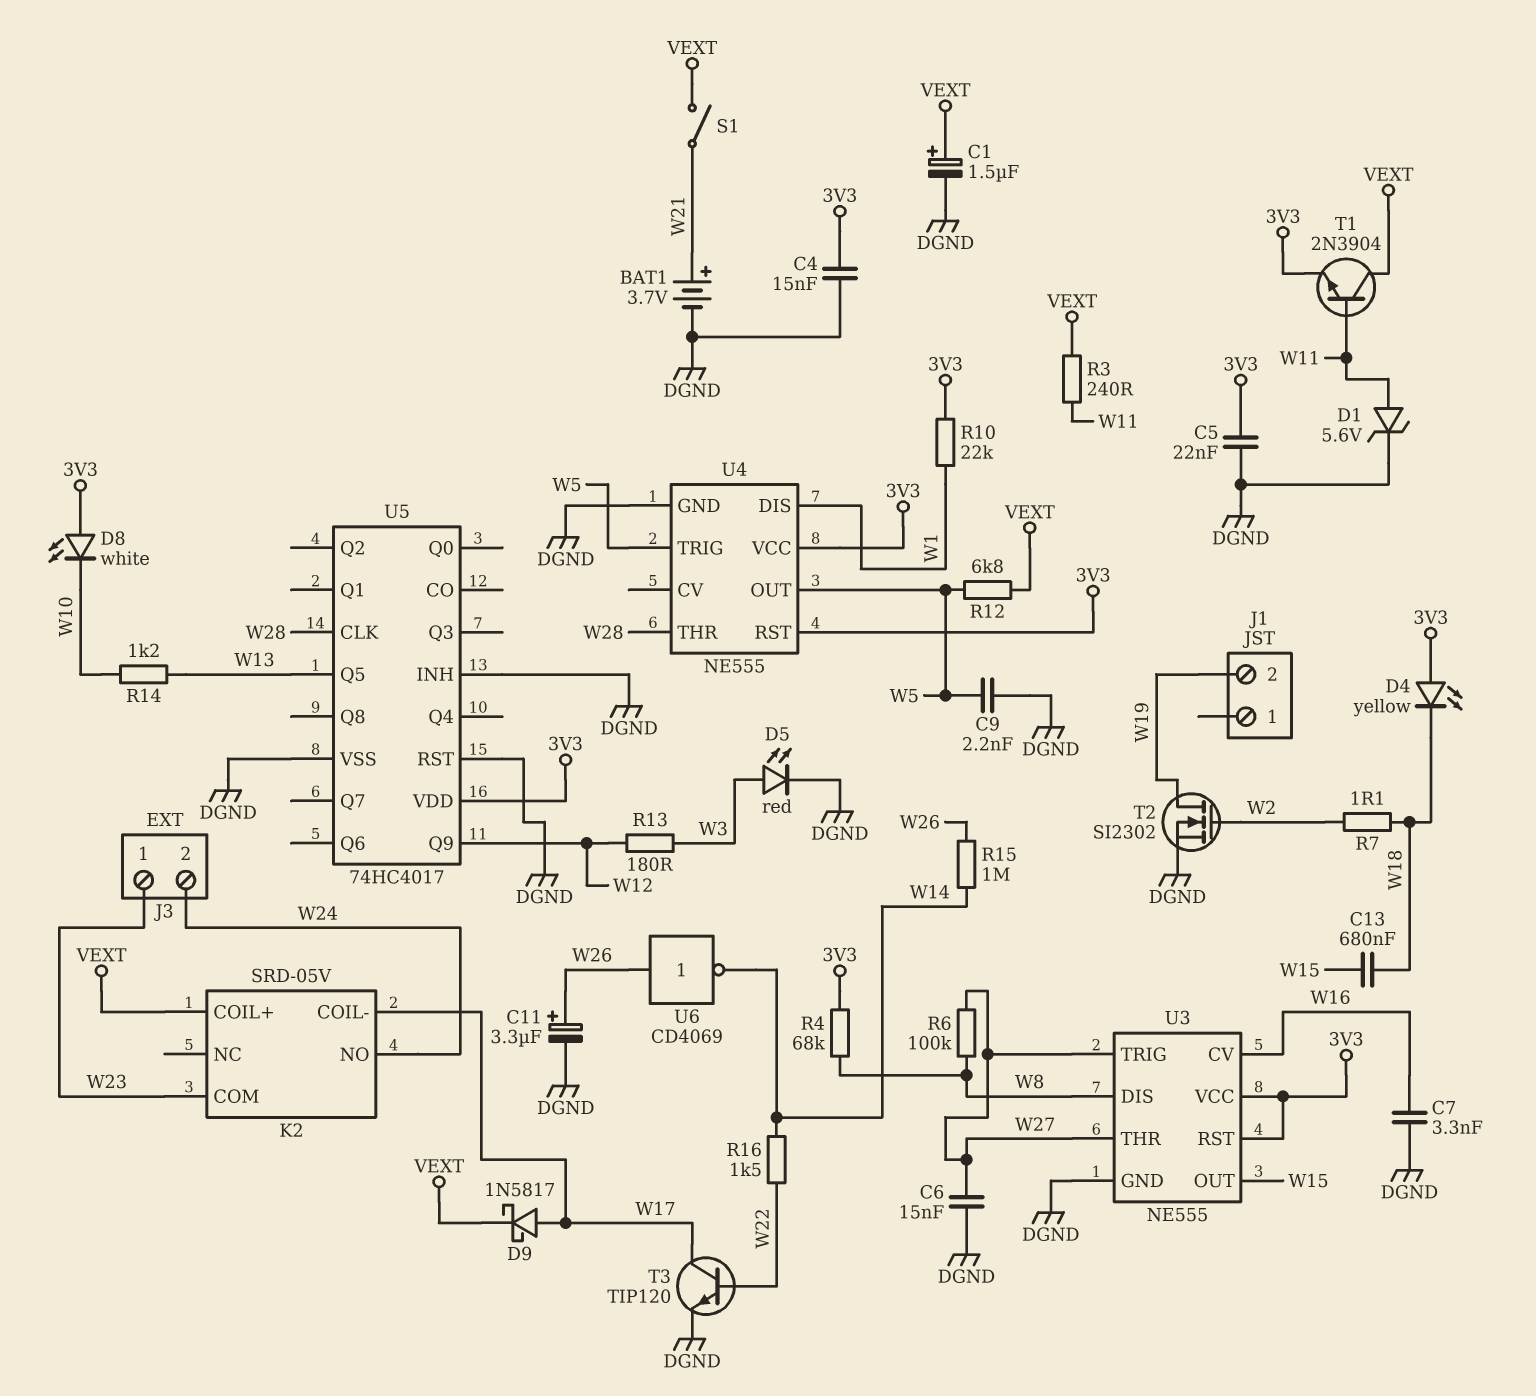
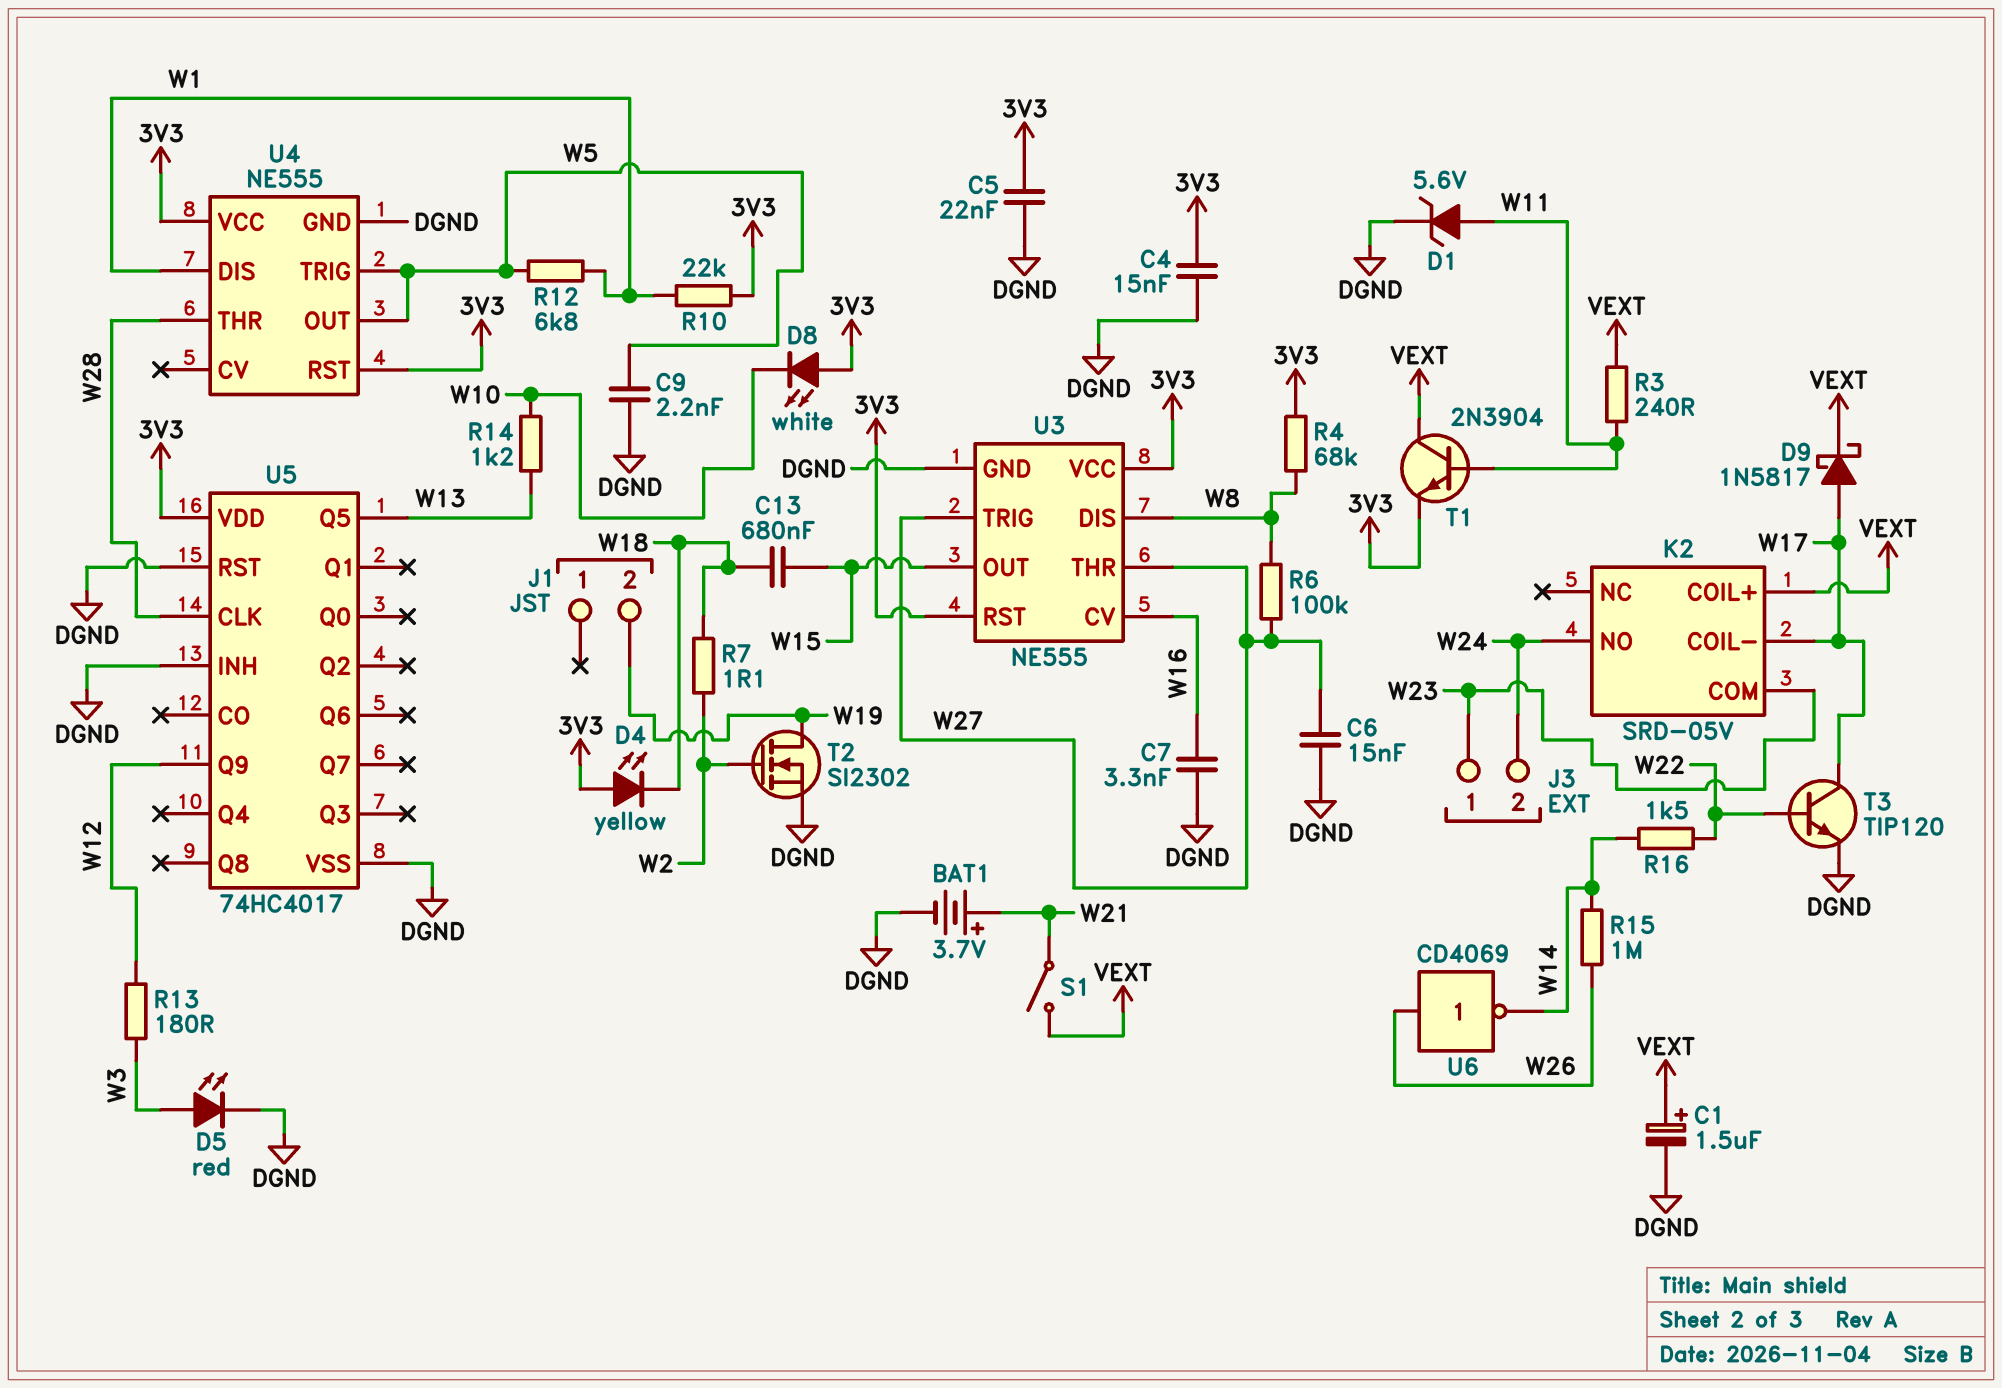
C11: 3.3uF (plus W26, minus DGND) -> none
R12: 6.8k (VEXT, W5) -> 6.8k (W1, W5)

